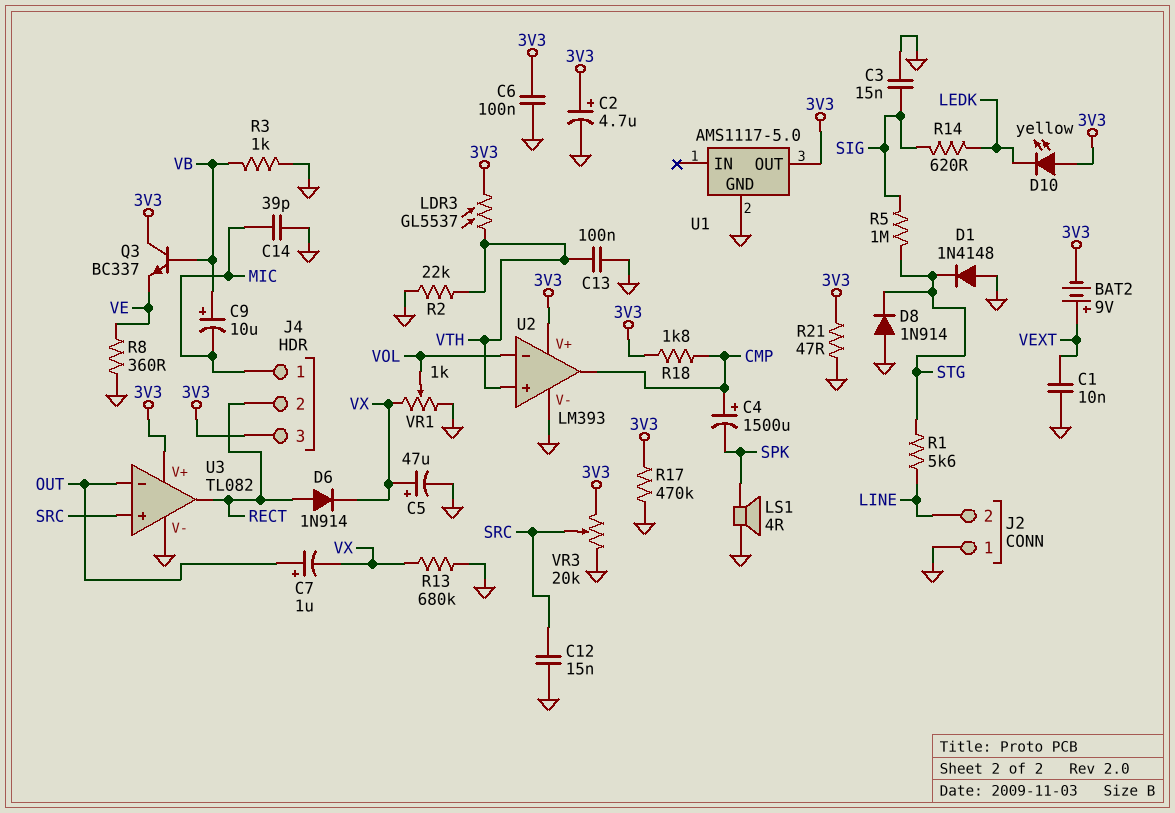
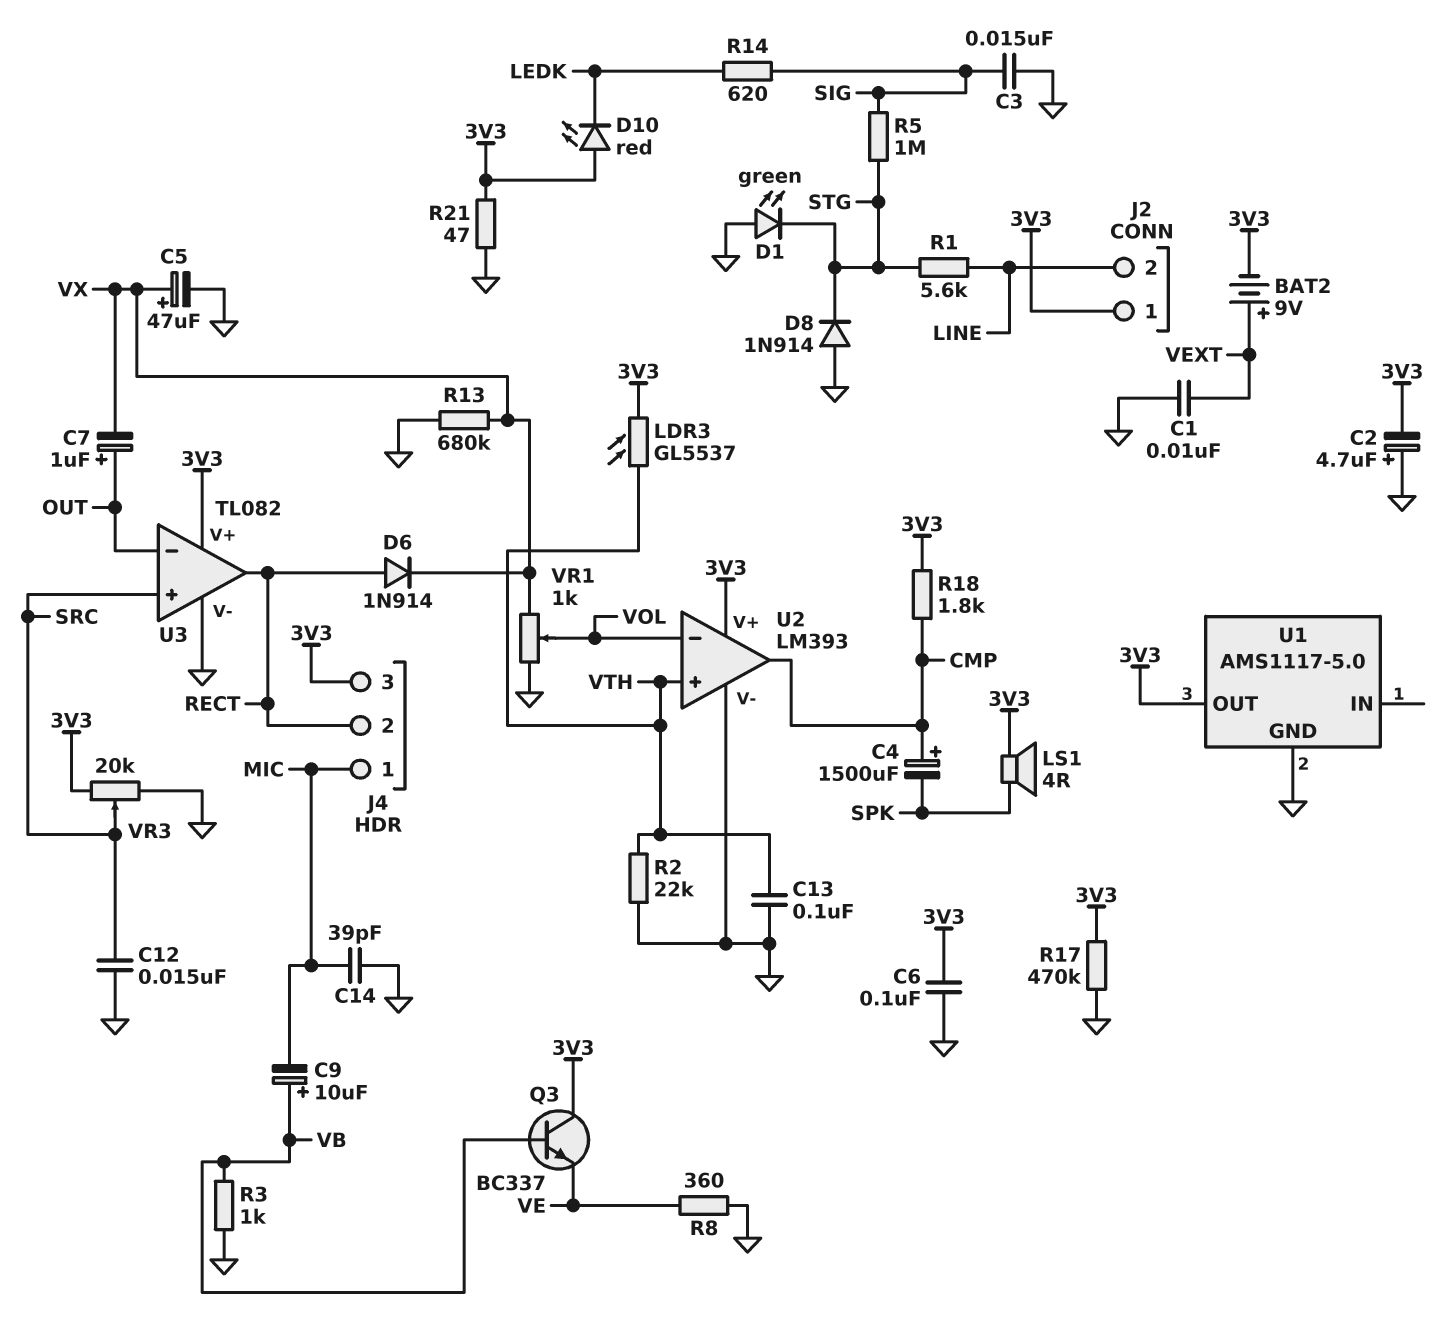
C2: 4.7uF (plus 3V3, minus GND) -> 4.7uF (plus GND, minus 3V3)
D1: diode 1N4148 (A GND, K STG) -> LED green (A GND, K STG)
D10: LED yellow (A 3V3, K LEDK) -> LED red (A 3V3, K LEDK)
J2 pin 1: GND -> 3V3
LS1: speaker 4R (GND, SPK) -> speaker 4R (3V3, SPK)

